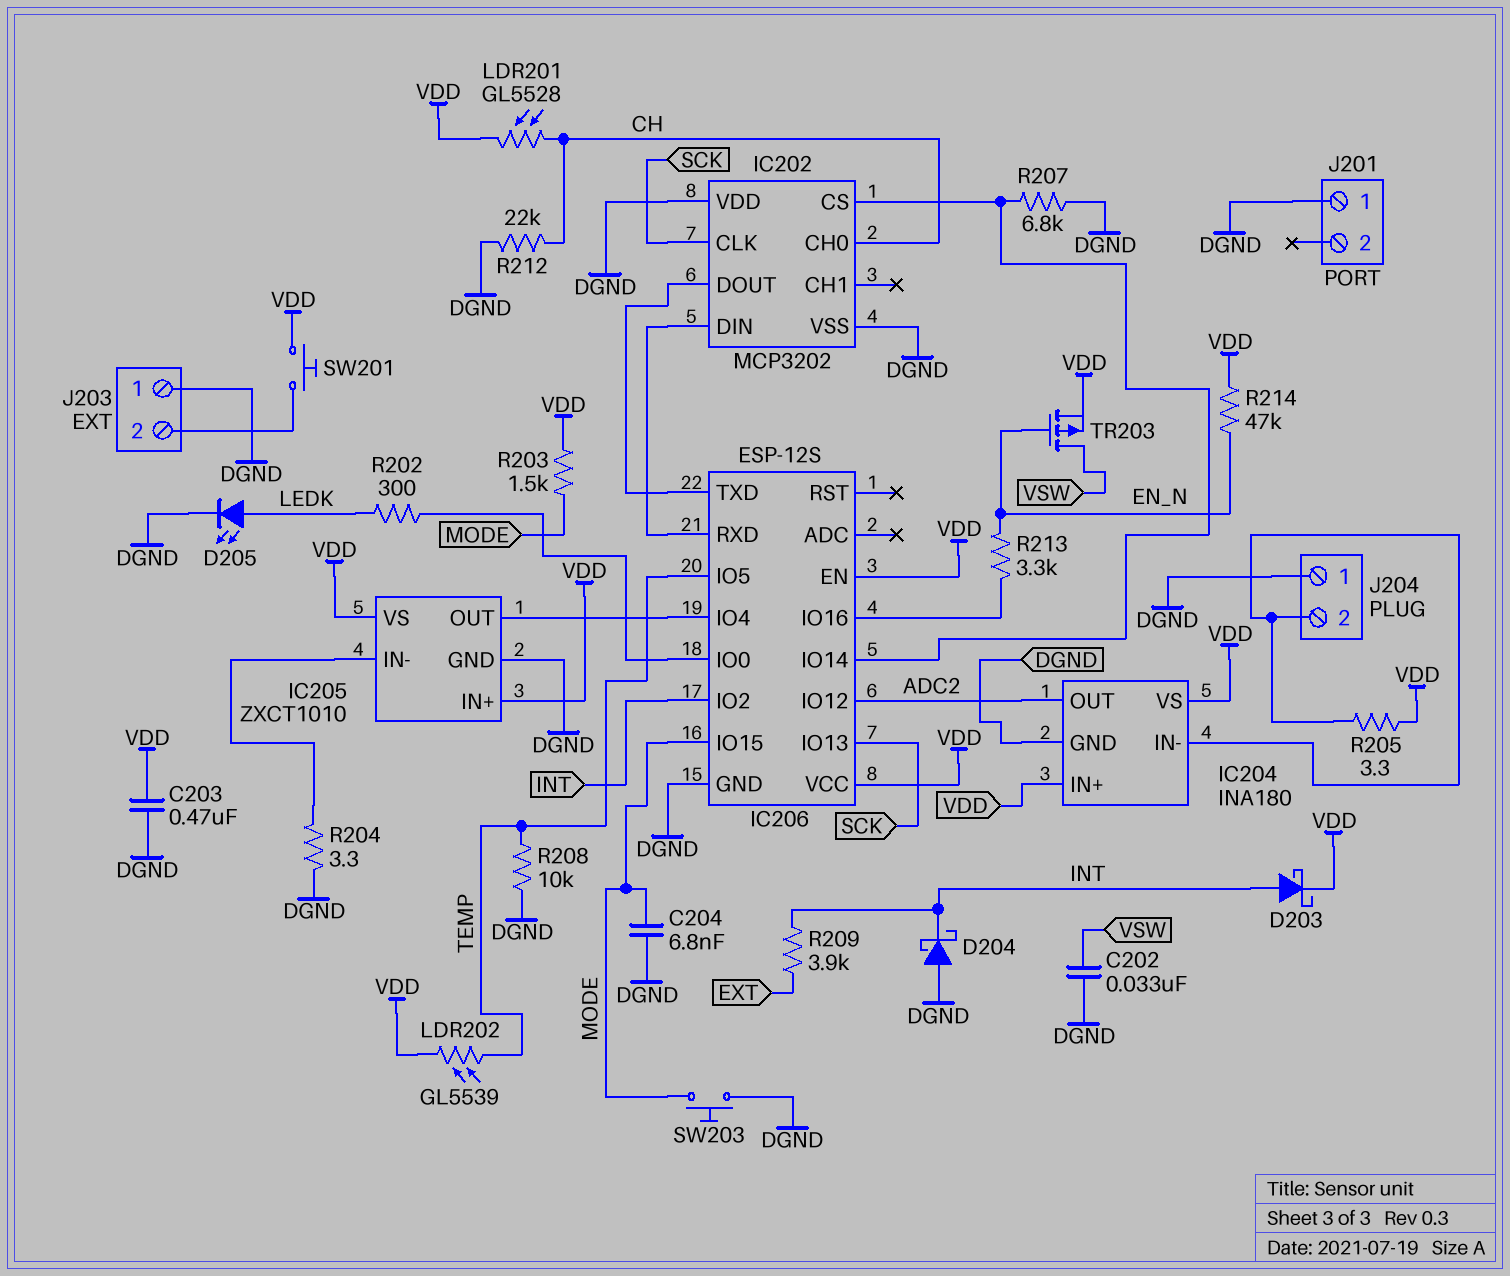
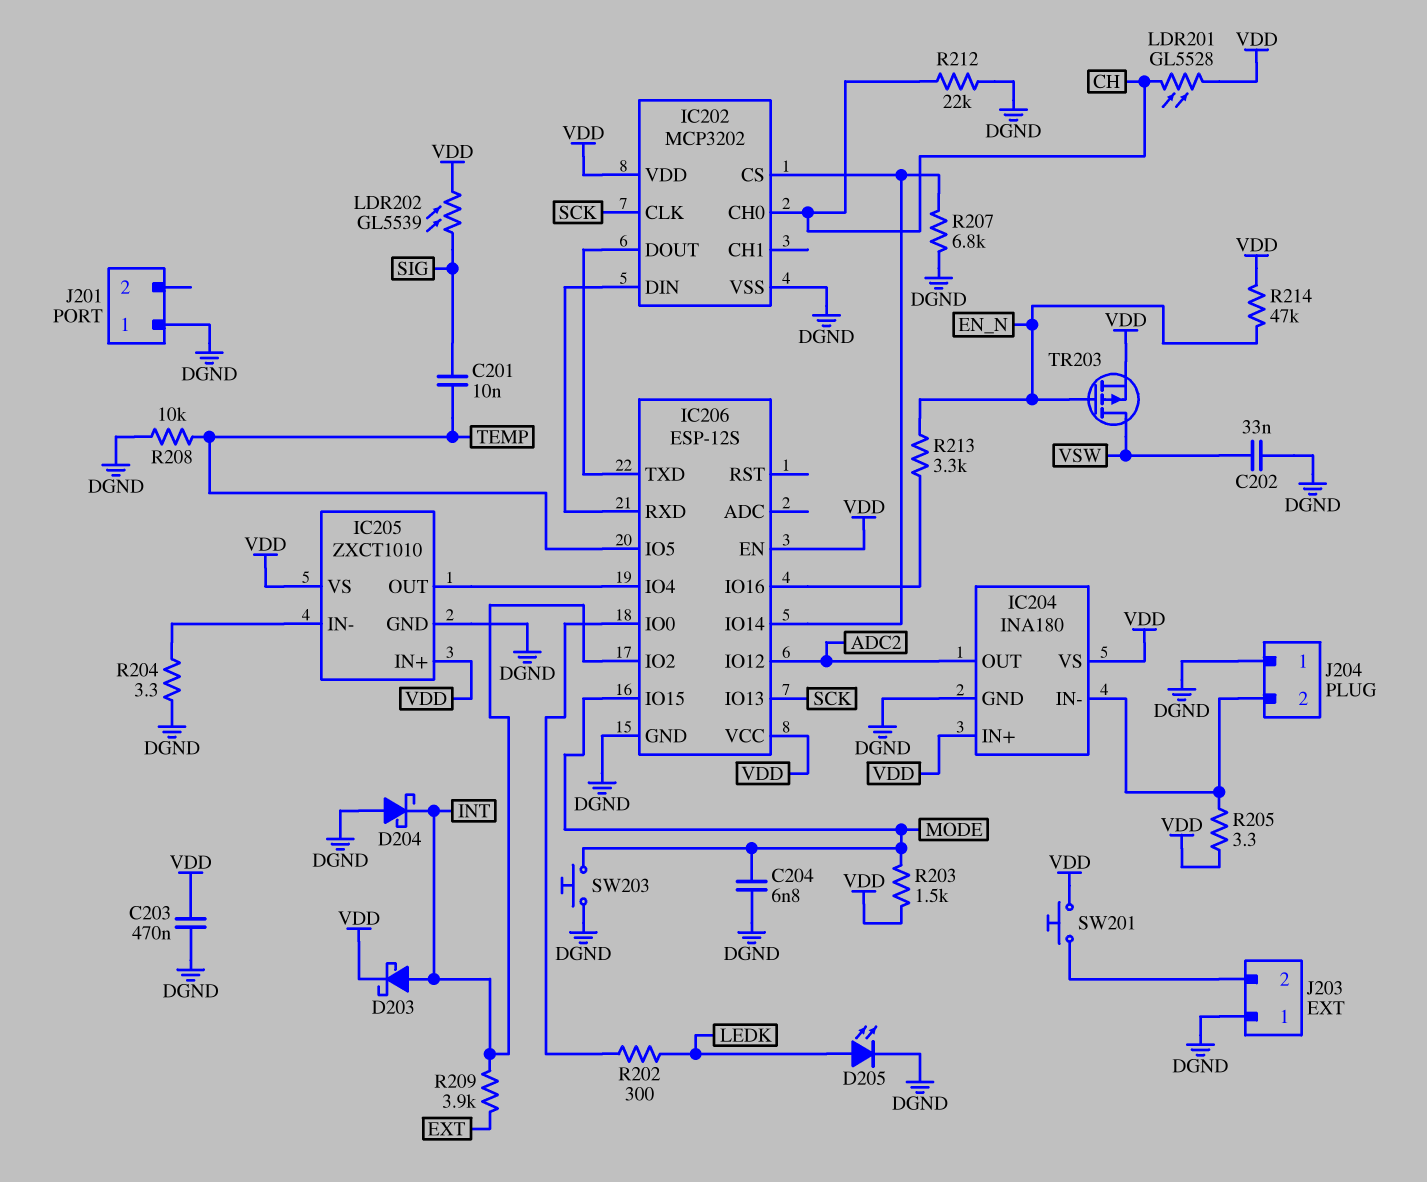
C201: none -> 10nF (SIG, TEMP)
IC202 pin VDD: DGND -> VDD
LDR202: GL5539 (TEMP, VDD) -> GL5539 (SIG, VDD)

